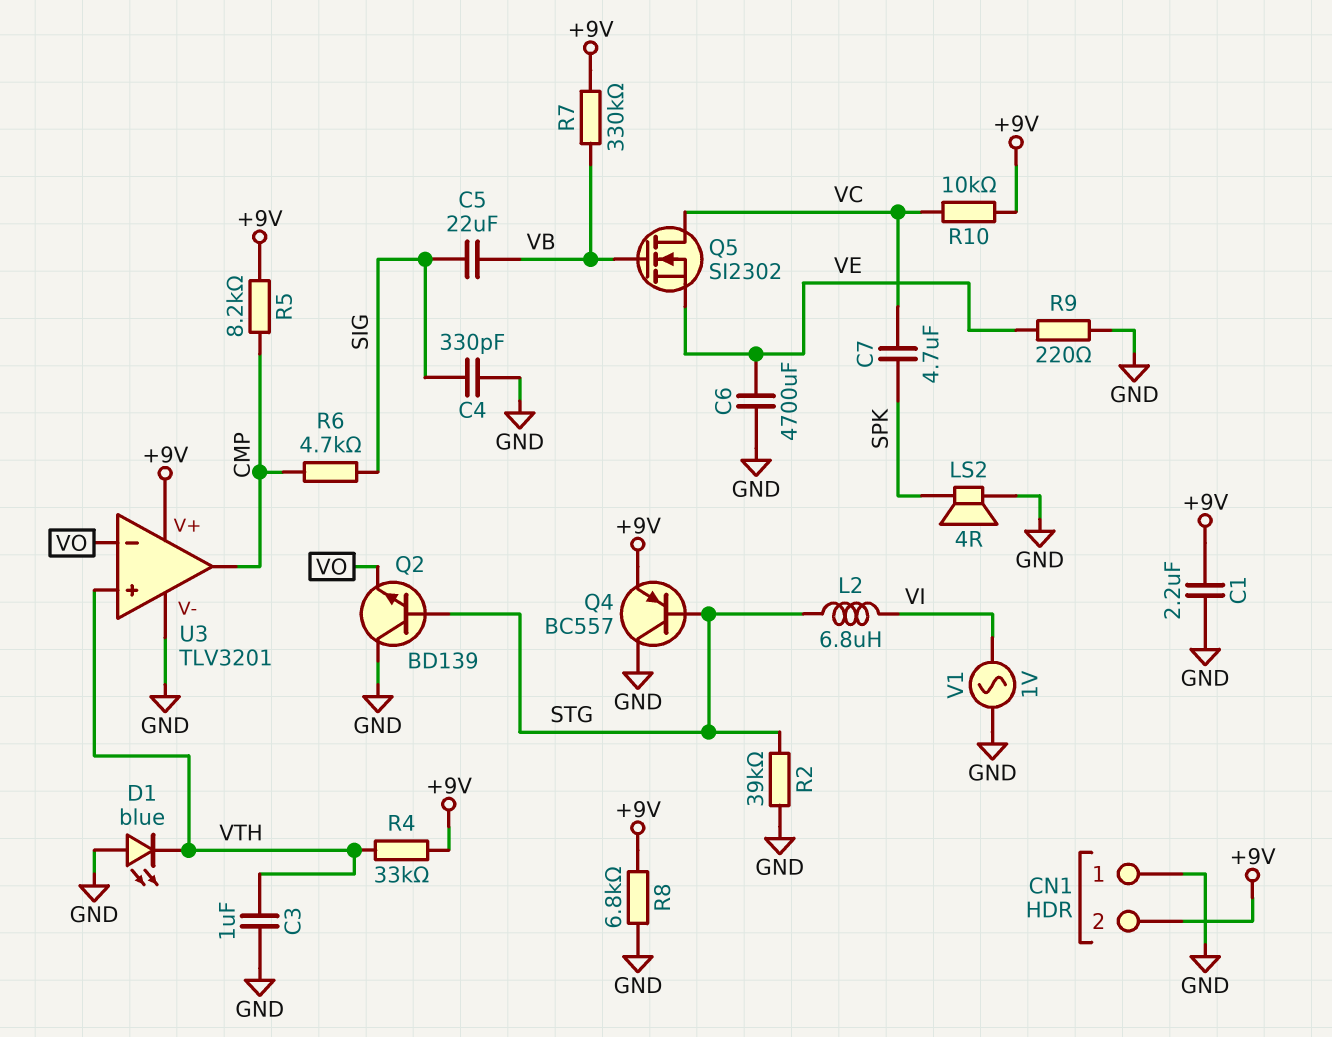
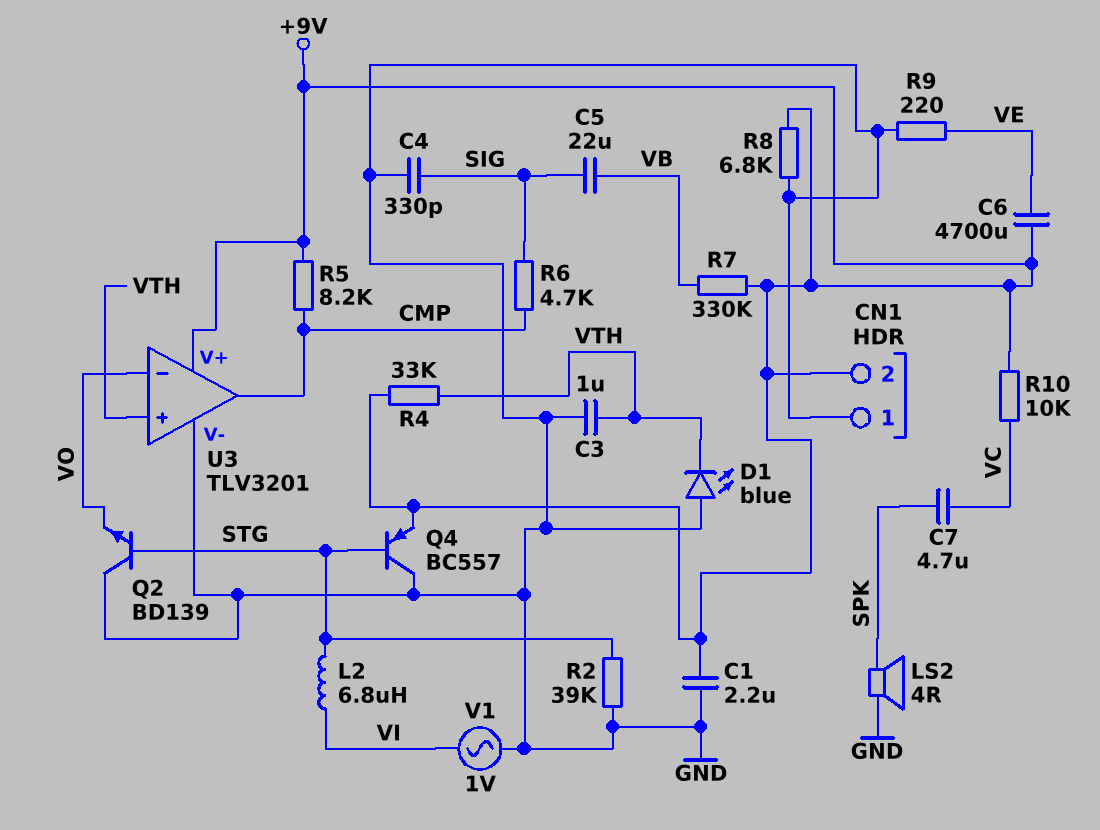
C6: 4700uF (GND, VE) -> 4700uF (+9V, VE)
Q5: NMOS SI2302 (G VB, D VC, S VE) -> none

